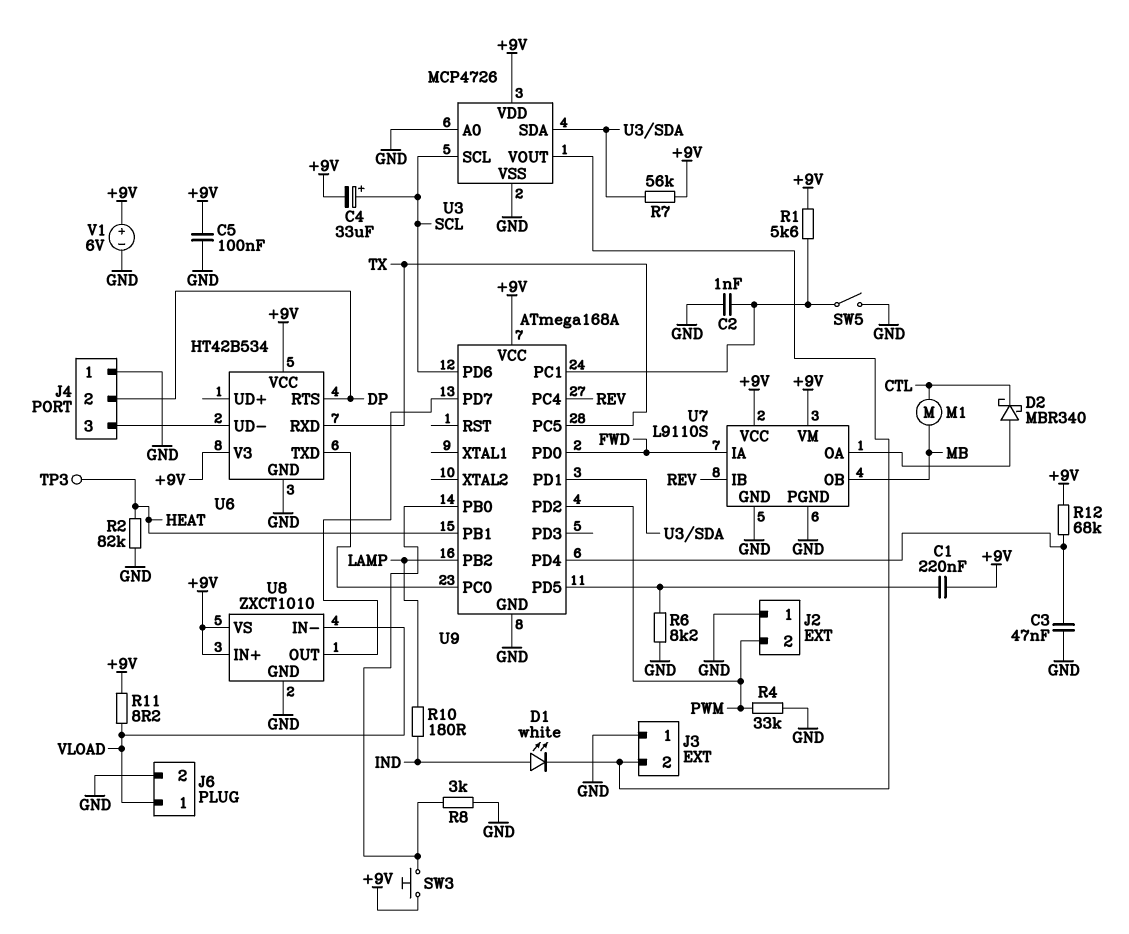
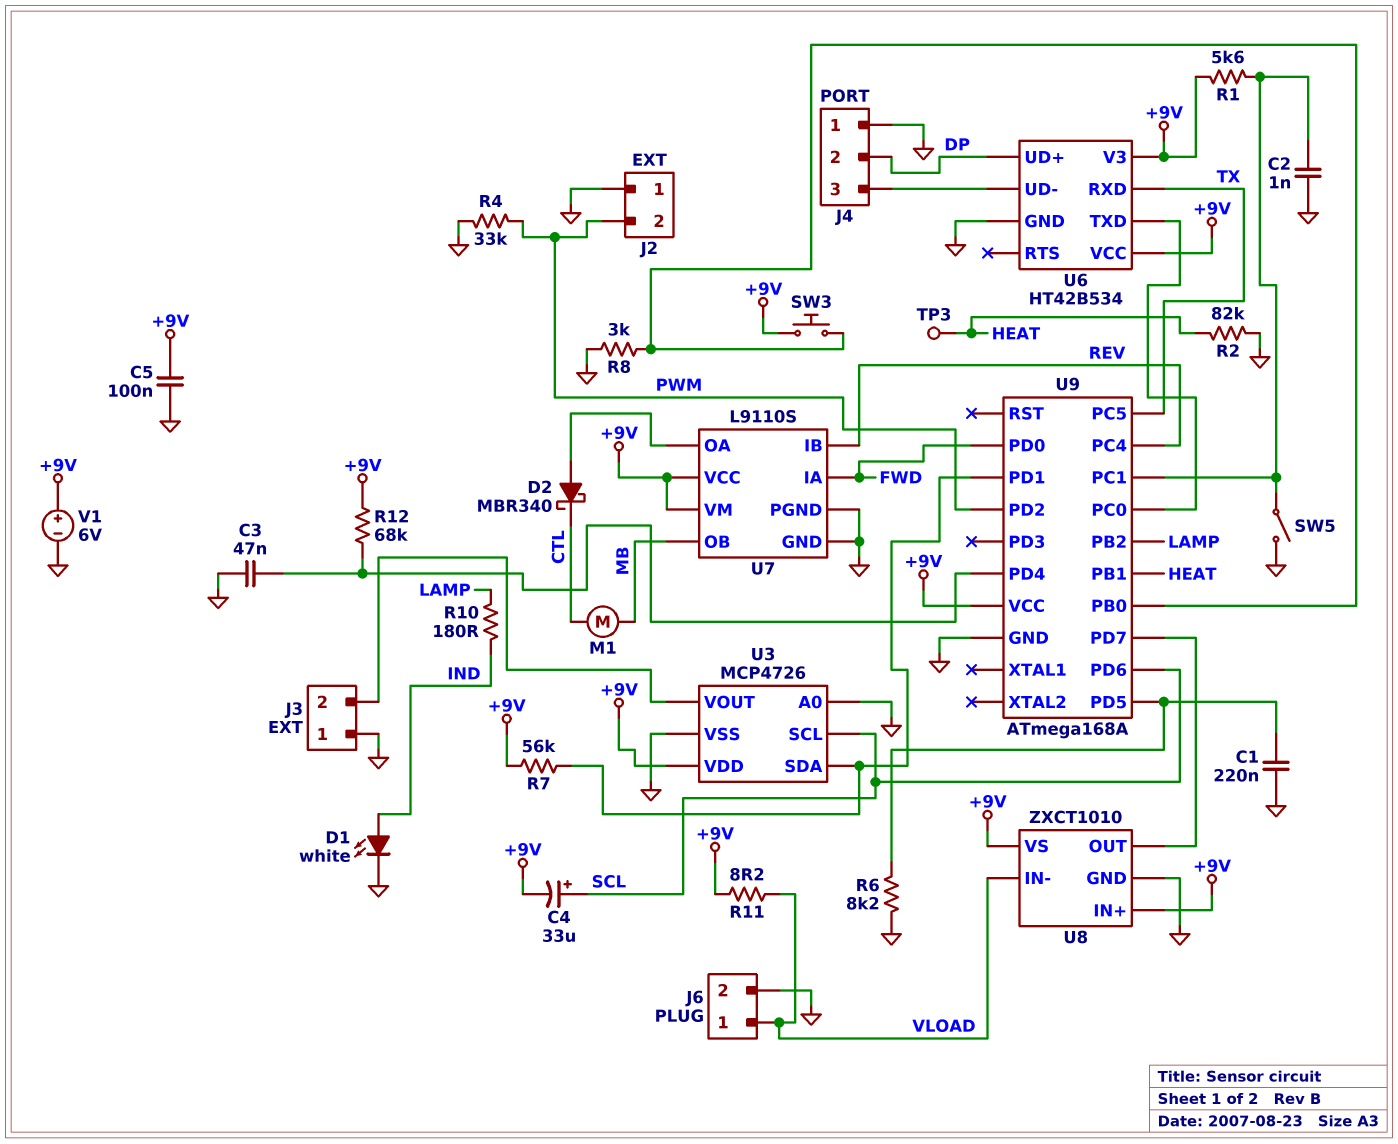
C1: 220nF (+9V, U9/PD5) -> 220nF (GND, U9/PD5)
D1: LED white (A IND, K J3/2) -> LED white (A IND, K GND)
U6 pin RTS: DP -> none
U6 pin UD+: none -> DP

